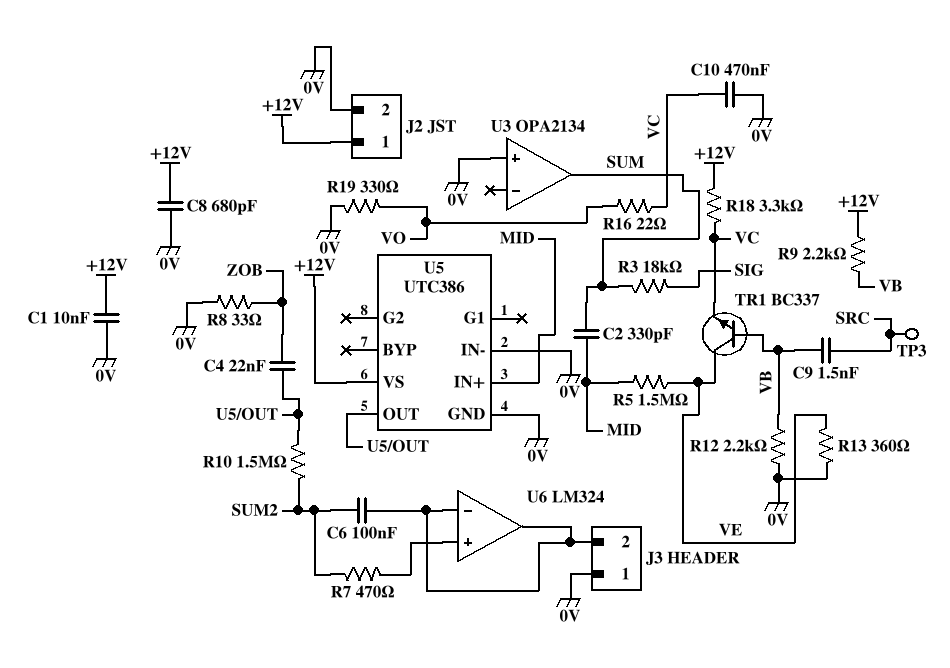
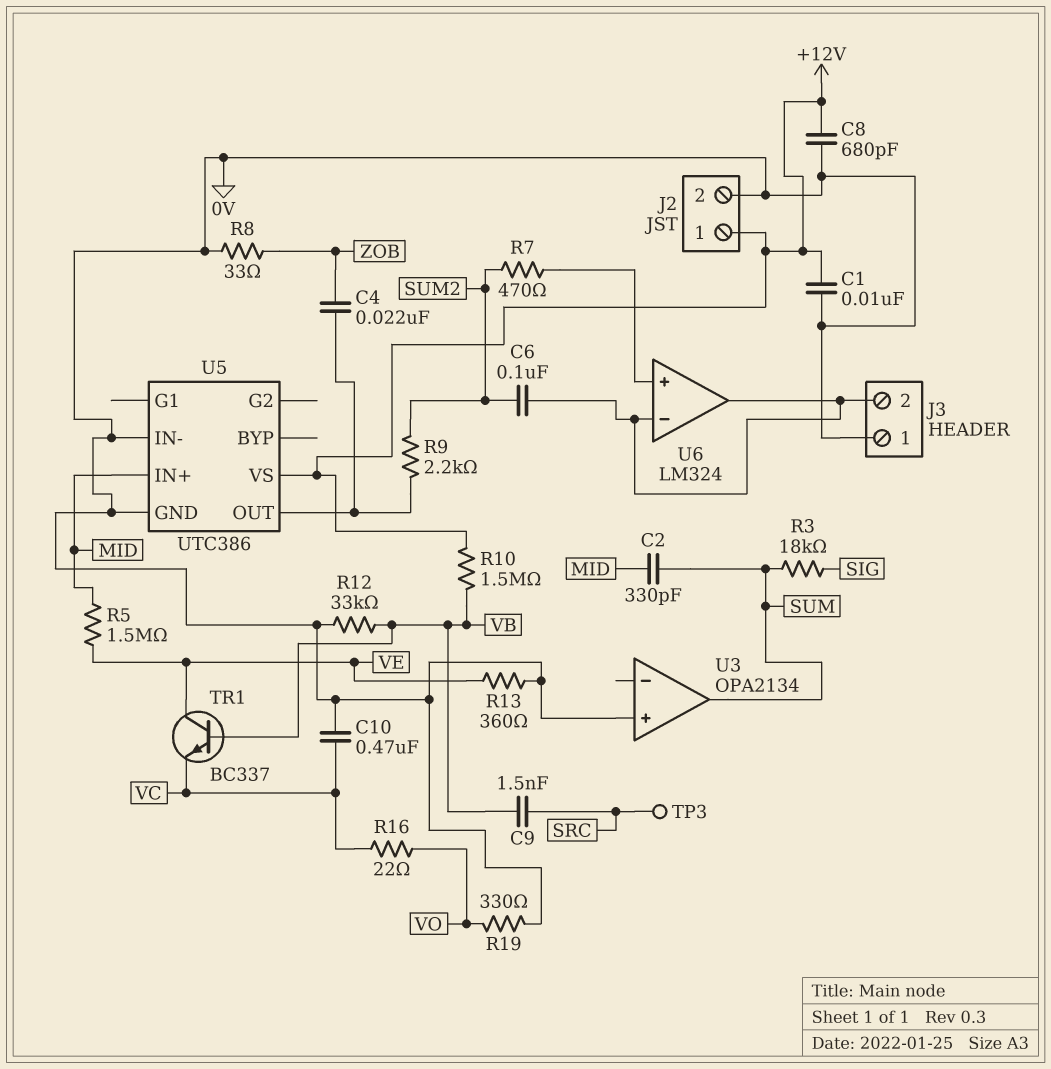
R9: 2.2k (+12V, VB) -> 2.2k (SUM2, U5/OUT)
R10: 1.5M (SUM2, U5/OUT) -> 1.5M (+12V, VB)
R12: 2.2k (0V, VB) -> 33k (0V, VB)
R18: 3.3k (+12V, VC) -> none

